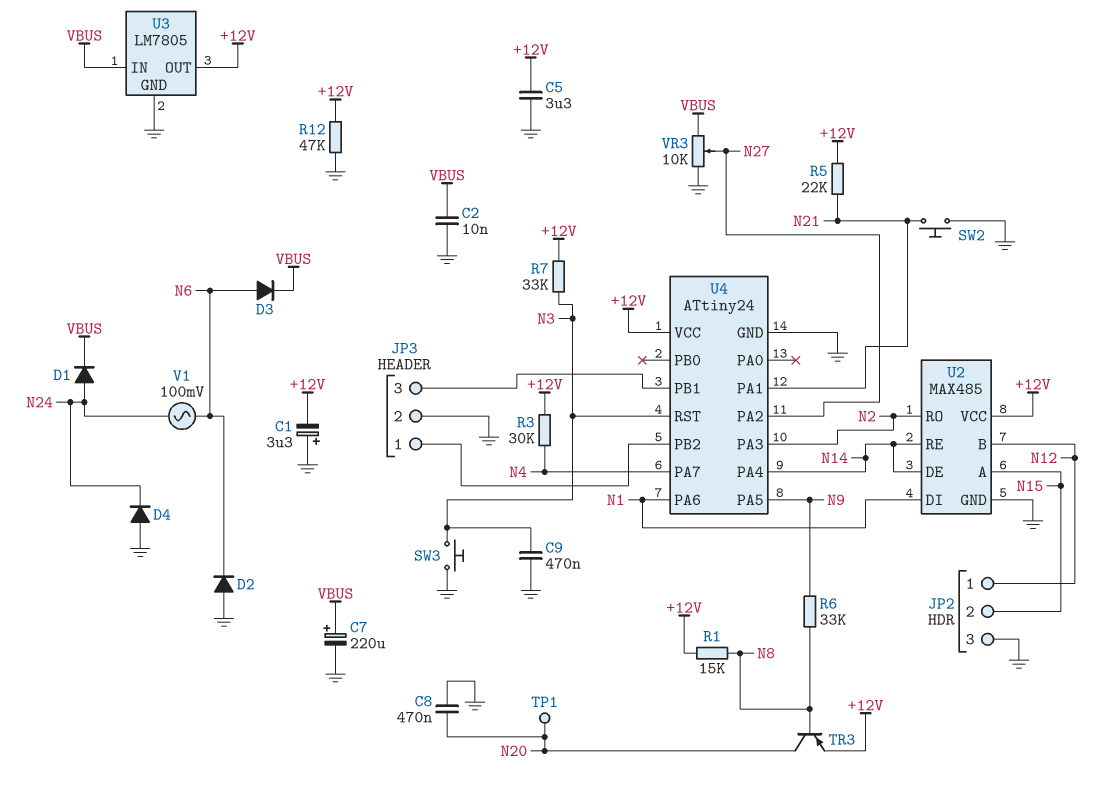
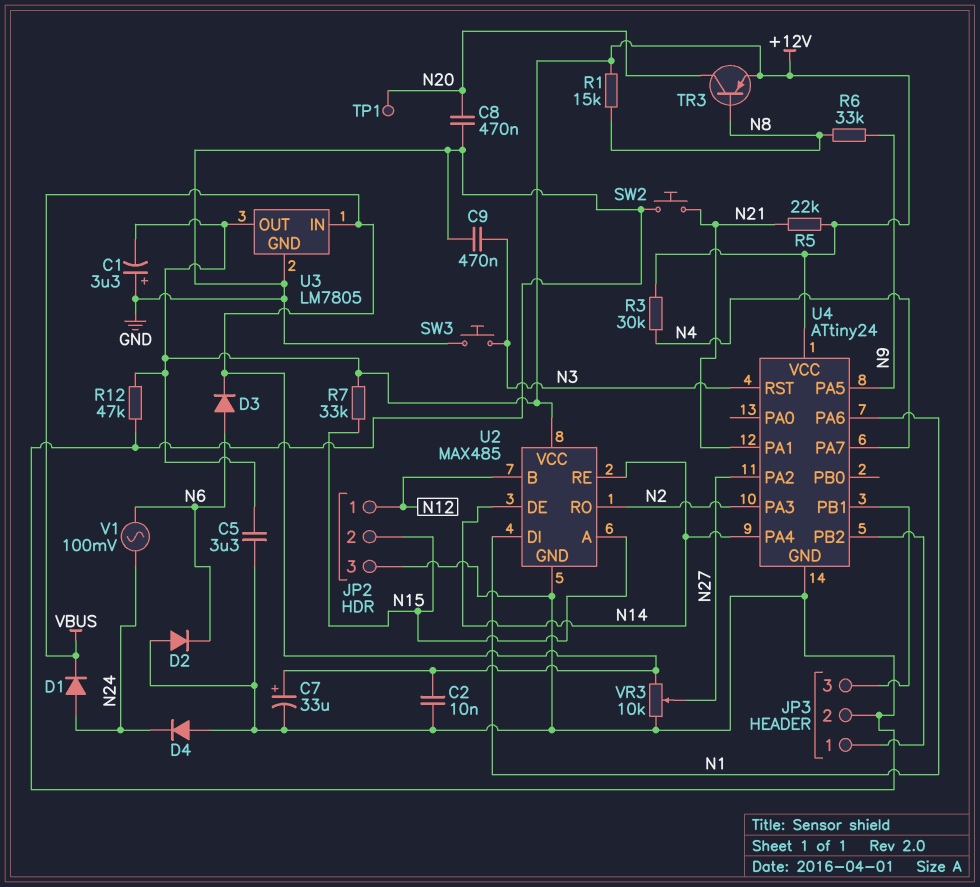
C7: 220uF (plus VBUS, minus GND) -> 33uF (plus VBUS, minus GND)
R7: 33k (+12V, N3) -> 33k (+12V, N15)

